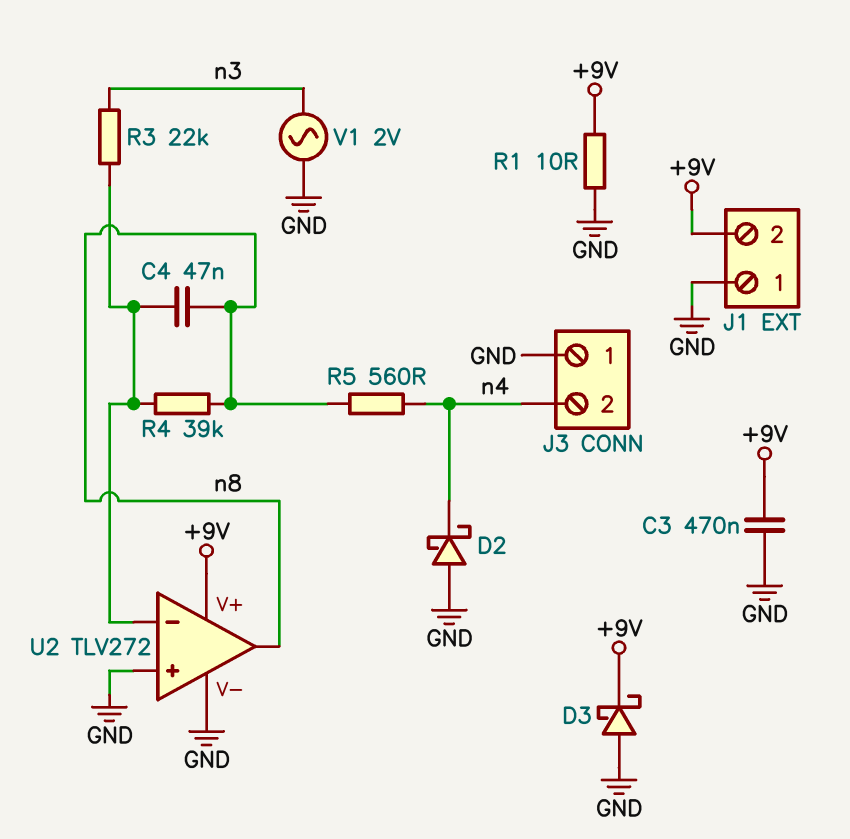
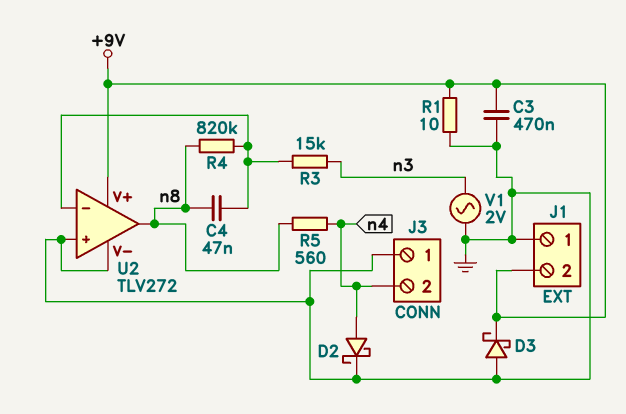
D2: schottky (A GND, K n4) -> schottky (A n4, K GND)
R3: 22k (U2/in-, n3) -> 15k (U2/in-, n3)
R4: 39k (U2/in-, n8) -> 820k (U2/in-, n8)

